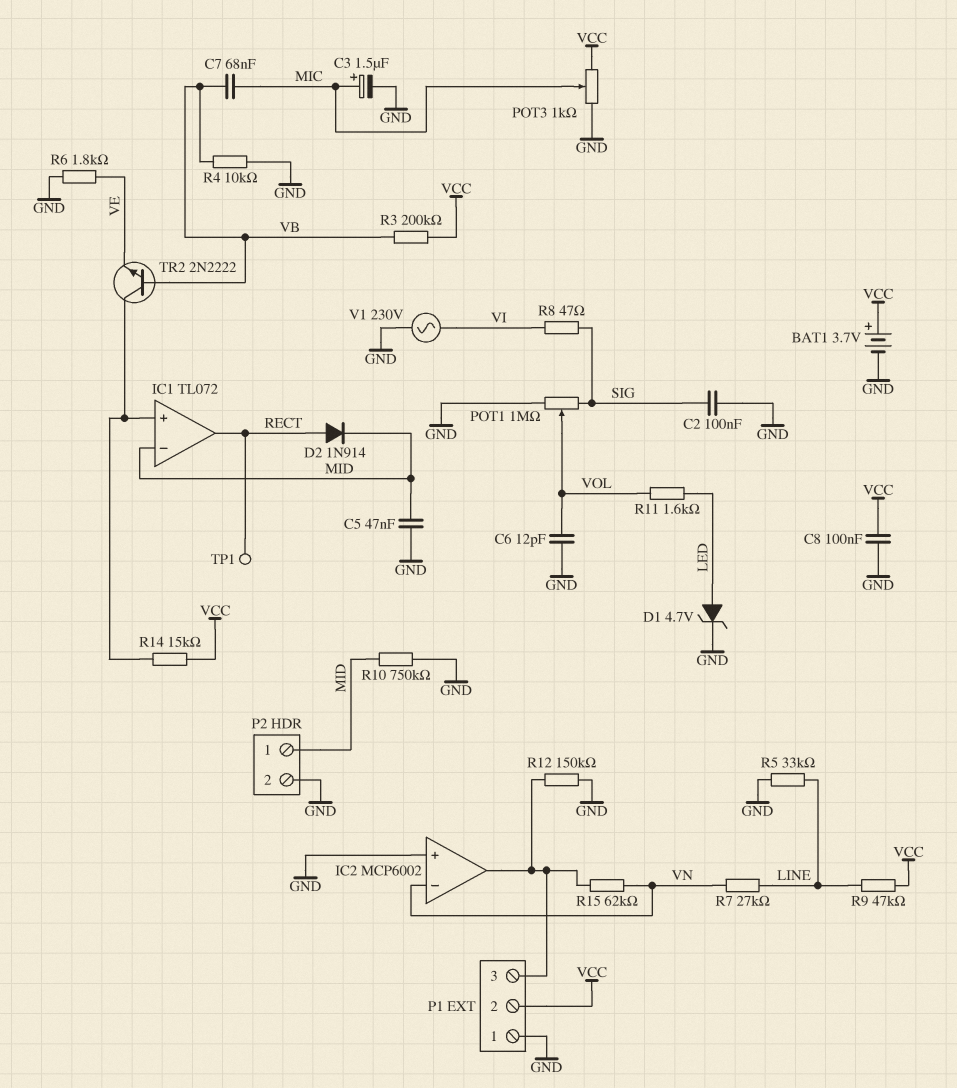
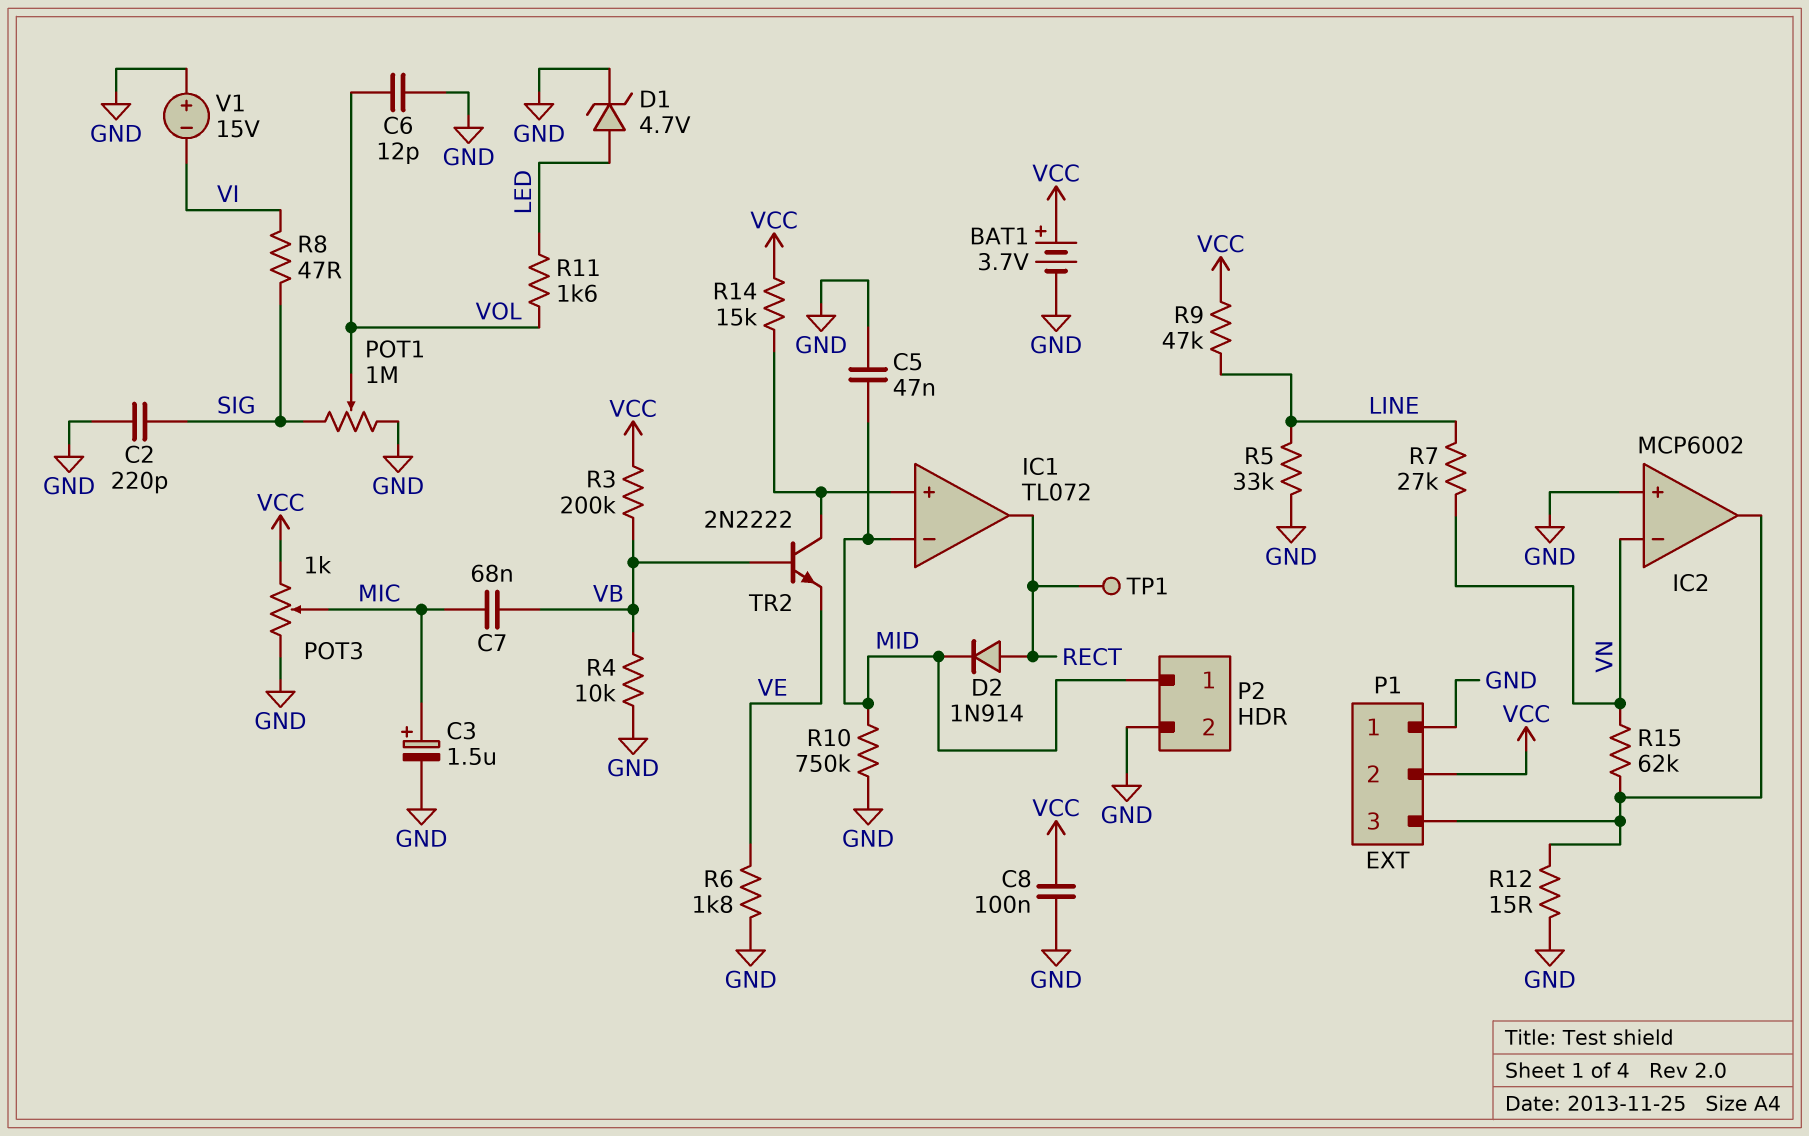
C2: 100nF (GND, SIG) -> 220pF (GND, SIG)
R12: 150k (GND, IC2/out) -> 15 (GND, IC2/out)
V1: AC 230V (GND, VI) -> 15V (plus GND, minus VI)

